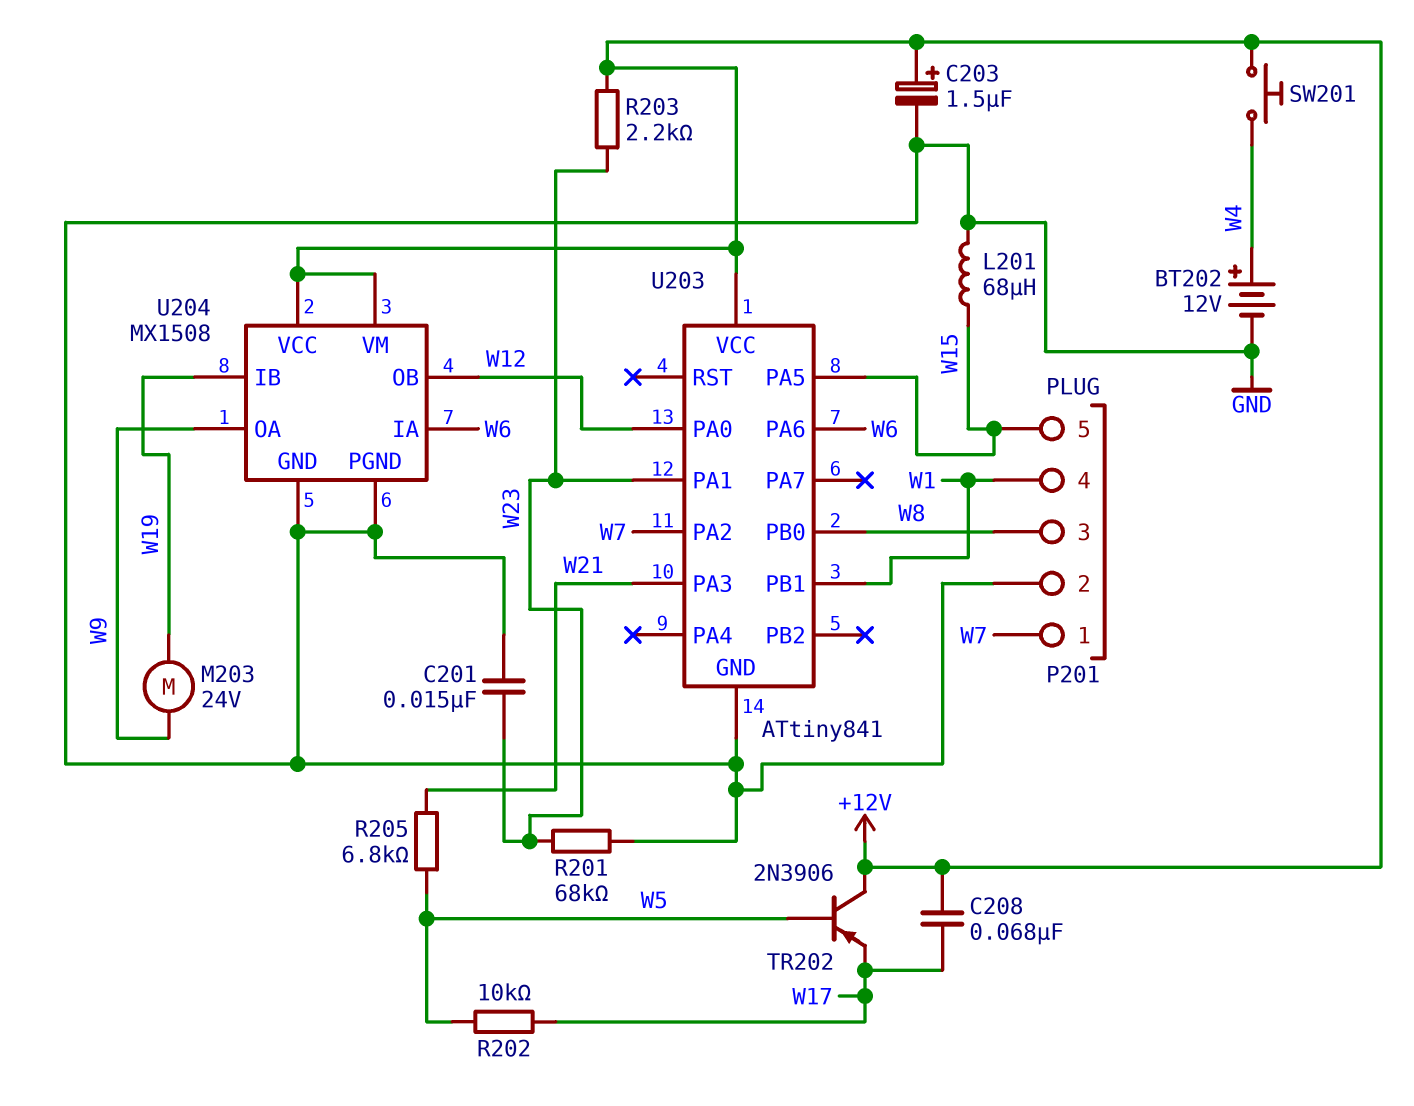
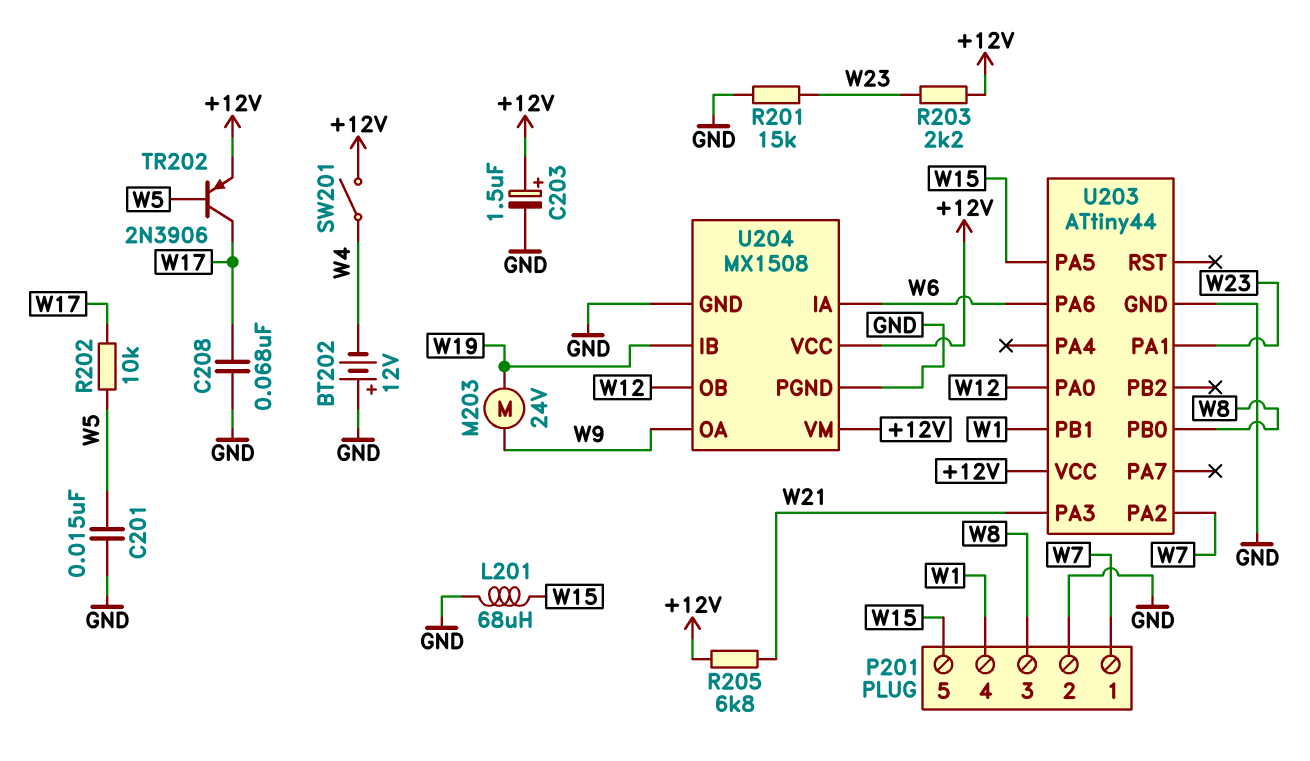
BT202: 12V (plus W4, minus GND) -> 12V (plus GND, minus W4)
C201: 15nF (GND, W23) -> 15nF (GND, W5)
C208: 68nF (+12V, W17) -> 68nF (GND, W17)
R201: 68k (GND, W23) -> 15k (GND, W23)
R205: 6.8k (W5, W21) -> 6.8k (+12V, W21)
SW201: button (+12V, W4) -> switch (+12V, W4)
TR202: PNP 2N3906 (B W5, C +12V, E W17) -> PNP 2N3906 (B W5, C W17, E +12V)
U203: ATtiny841 -> ATtiny44

